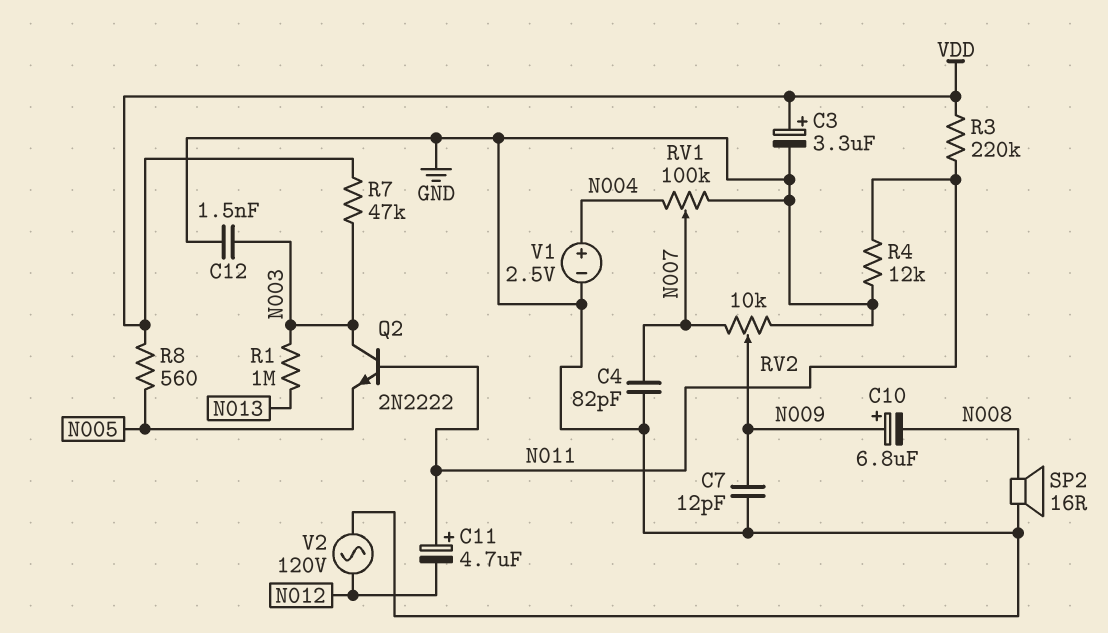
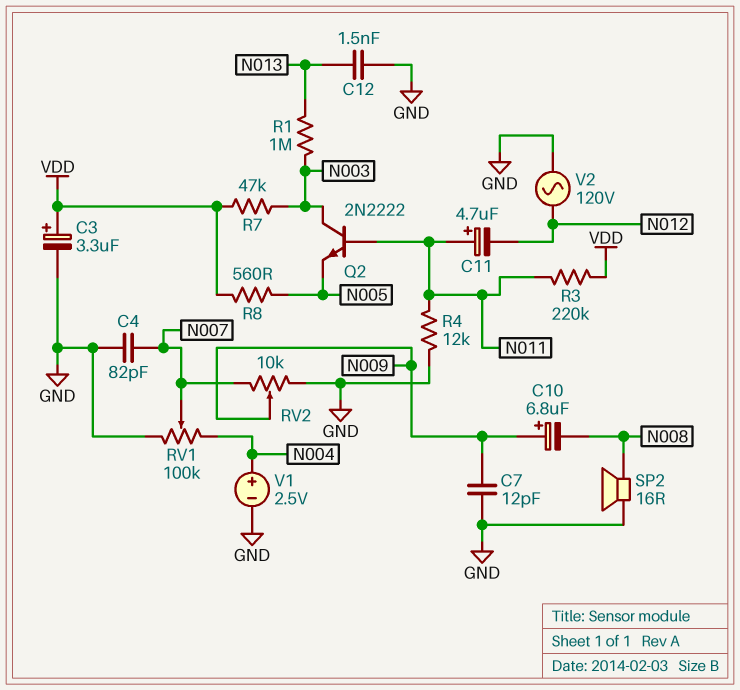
C12: 1.5nF (GND, N003) -> 1.5nF (GND, N013)

